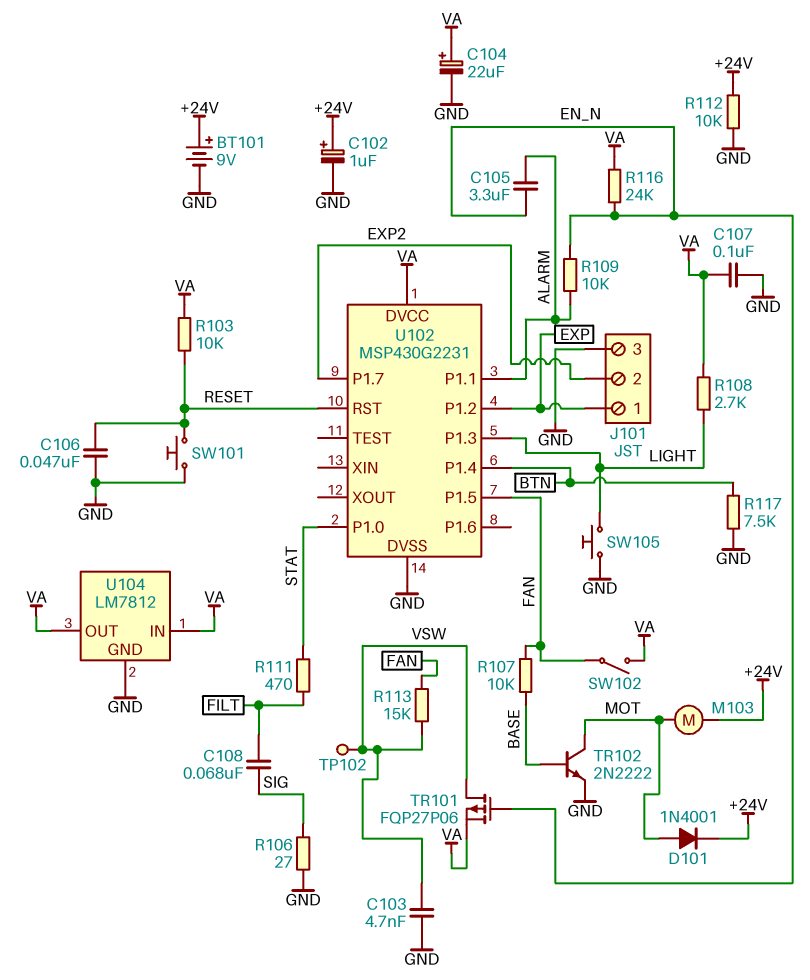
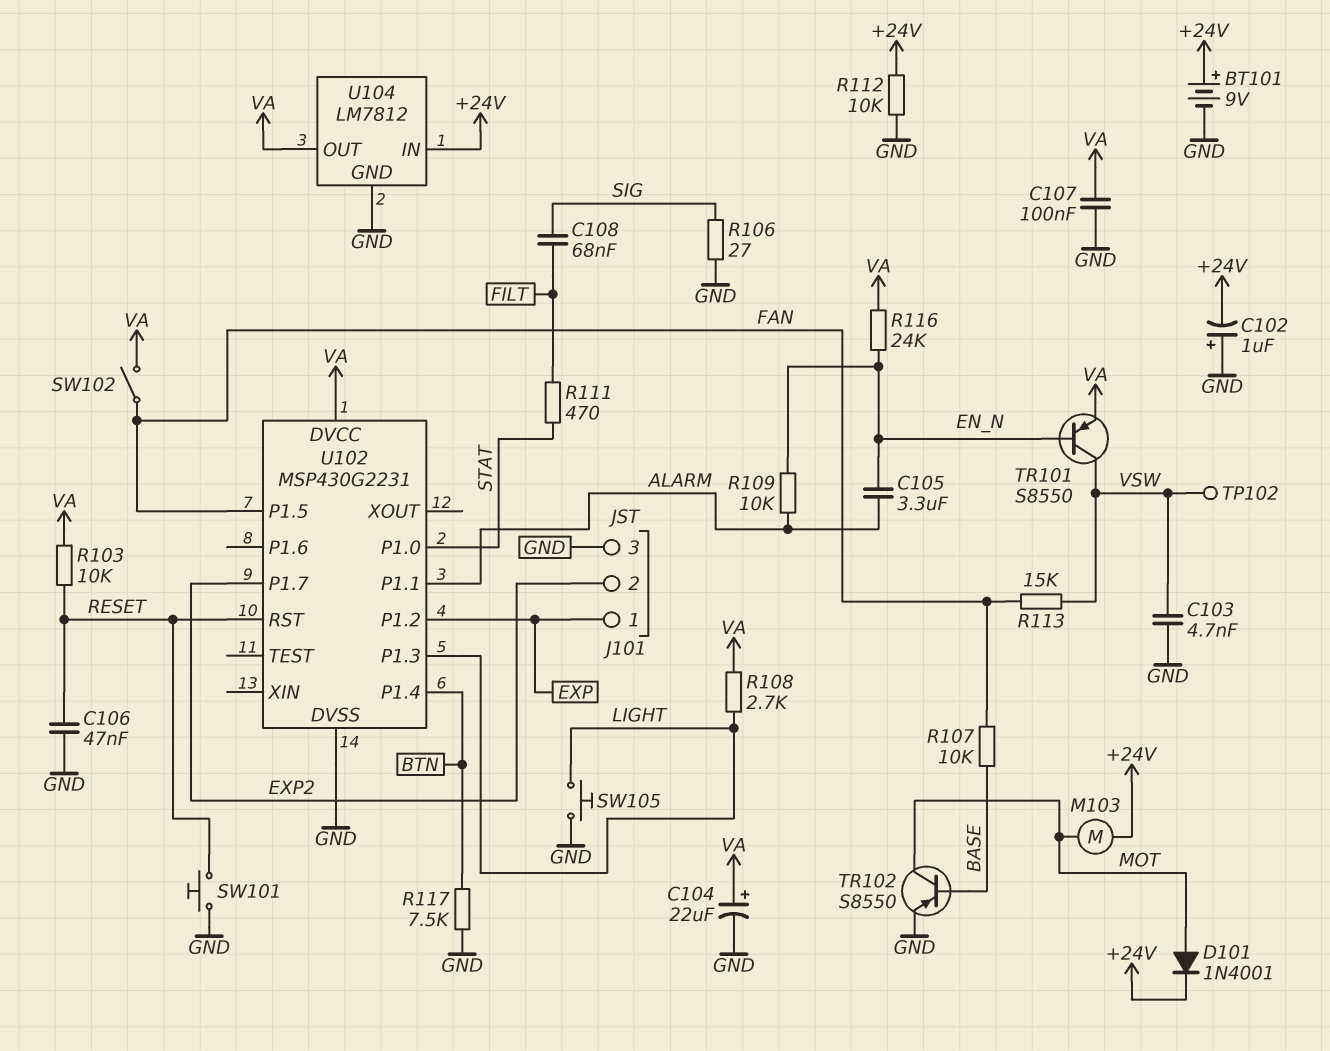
C102: 1uF (plus +24V, minus GND) -> 1uF (plus GND, minus +24V)
TR101: PMOS FQP27P06 (G EN_N, D VSW, S VA) -> PNP S8550 (B EN_N, C VSW, E VA)
TR102: NPN 2N2222 (B BASE, C MOT, E GND) -> PNP S8550 (B BASE, C MOT, E GND)
U104 pin IN: VA -> +24V

